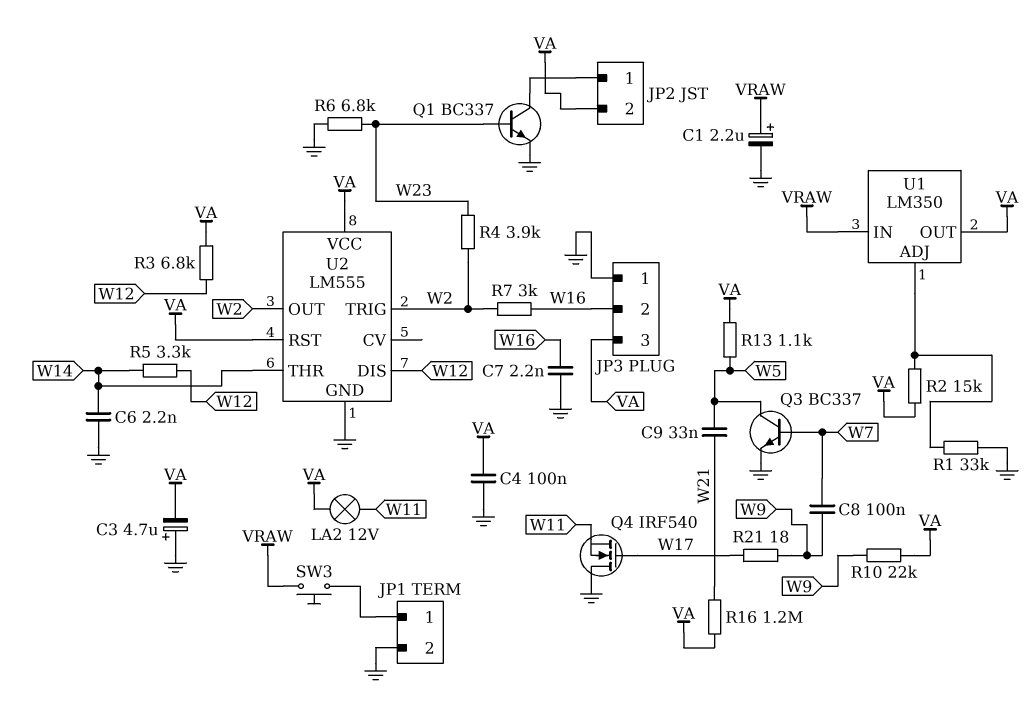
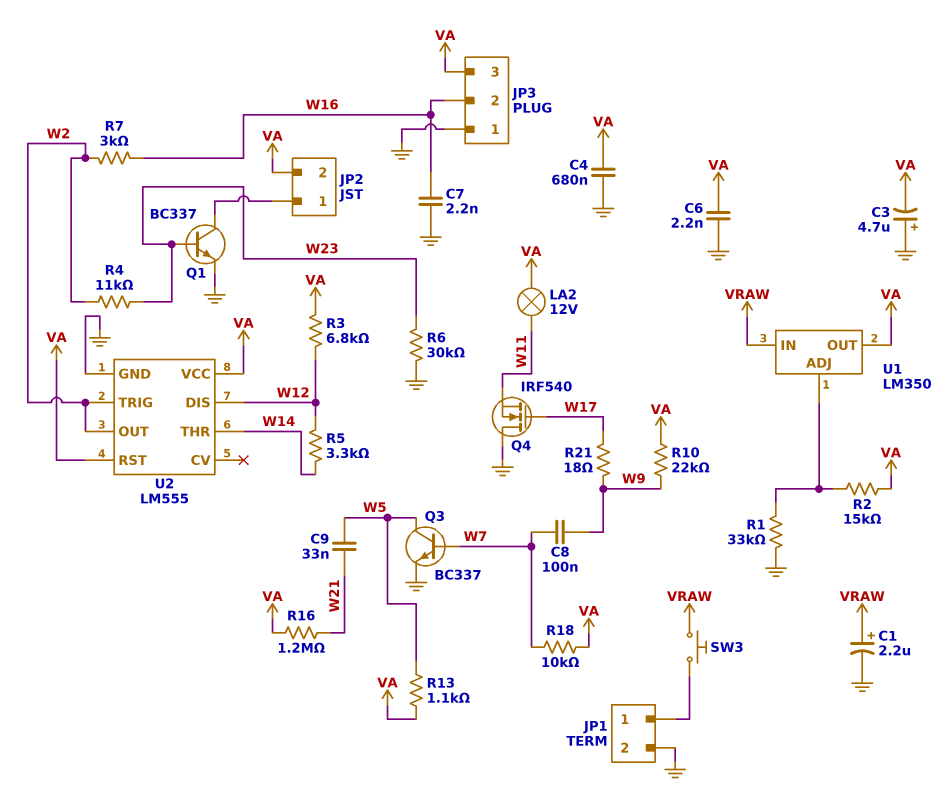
C4: 100nF (GND, VA) -> 680nF (GND, VA)
C6: 2.2nF (GND, W14) -> 2.2nF (GND, VA)
R4: 3.9k (W2, W23) -> 11k (W2, W23)
R6: 6.8k (GND, W23) -> 30k (GND, W23)
R18: none -> 10k (VA, W7)

